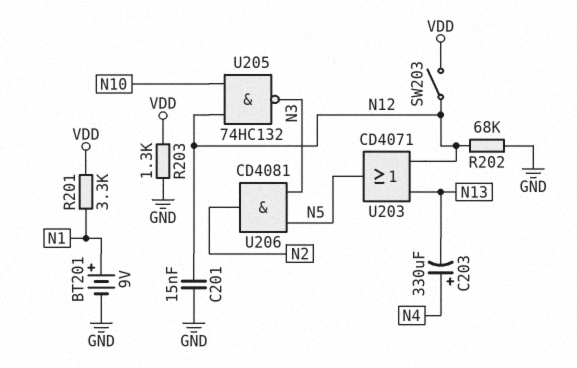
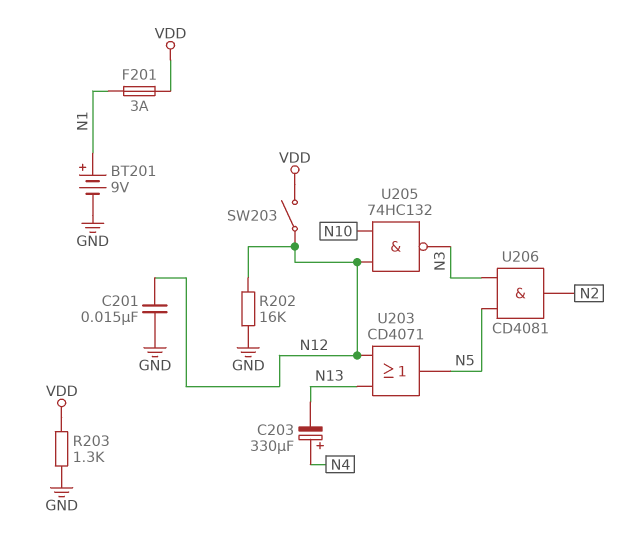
F201: none -> 3A (N1, VDD)
R201: 3.3k (N1, VDD) -> none
R202: 68k (GND, N12) -> 16k (GND, N12)

